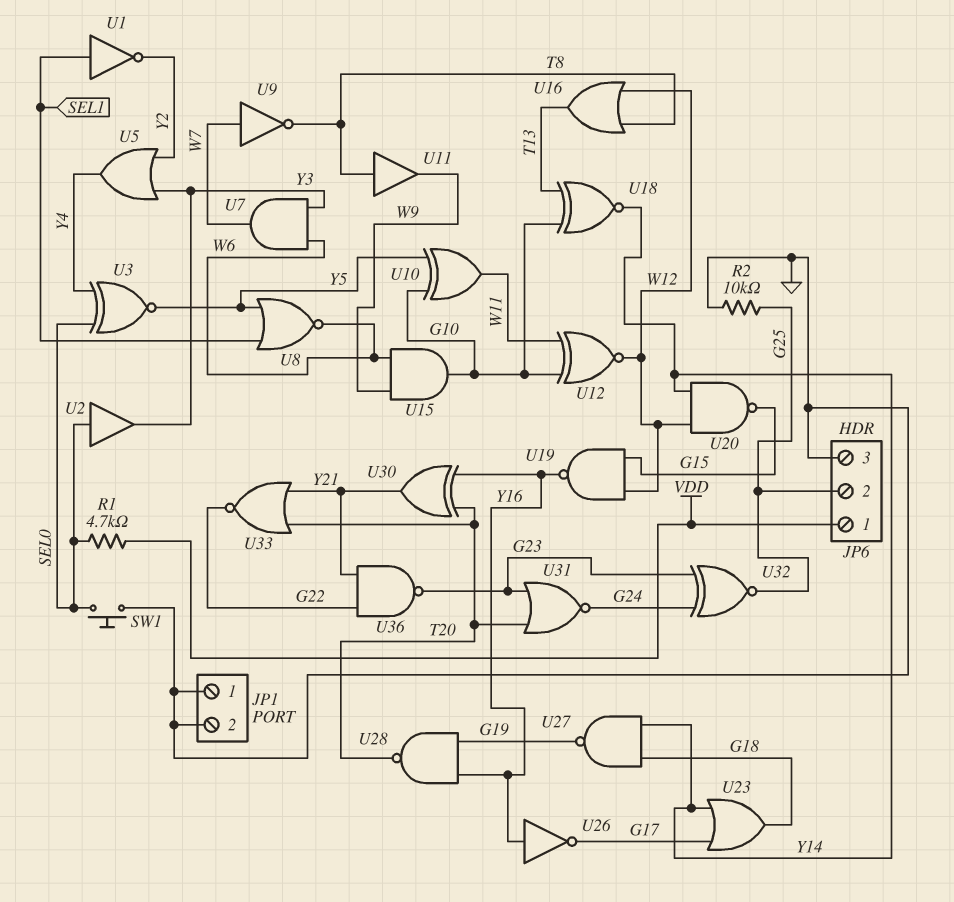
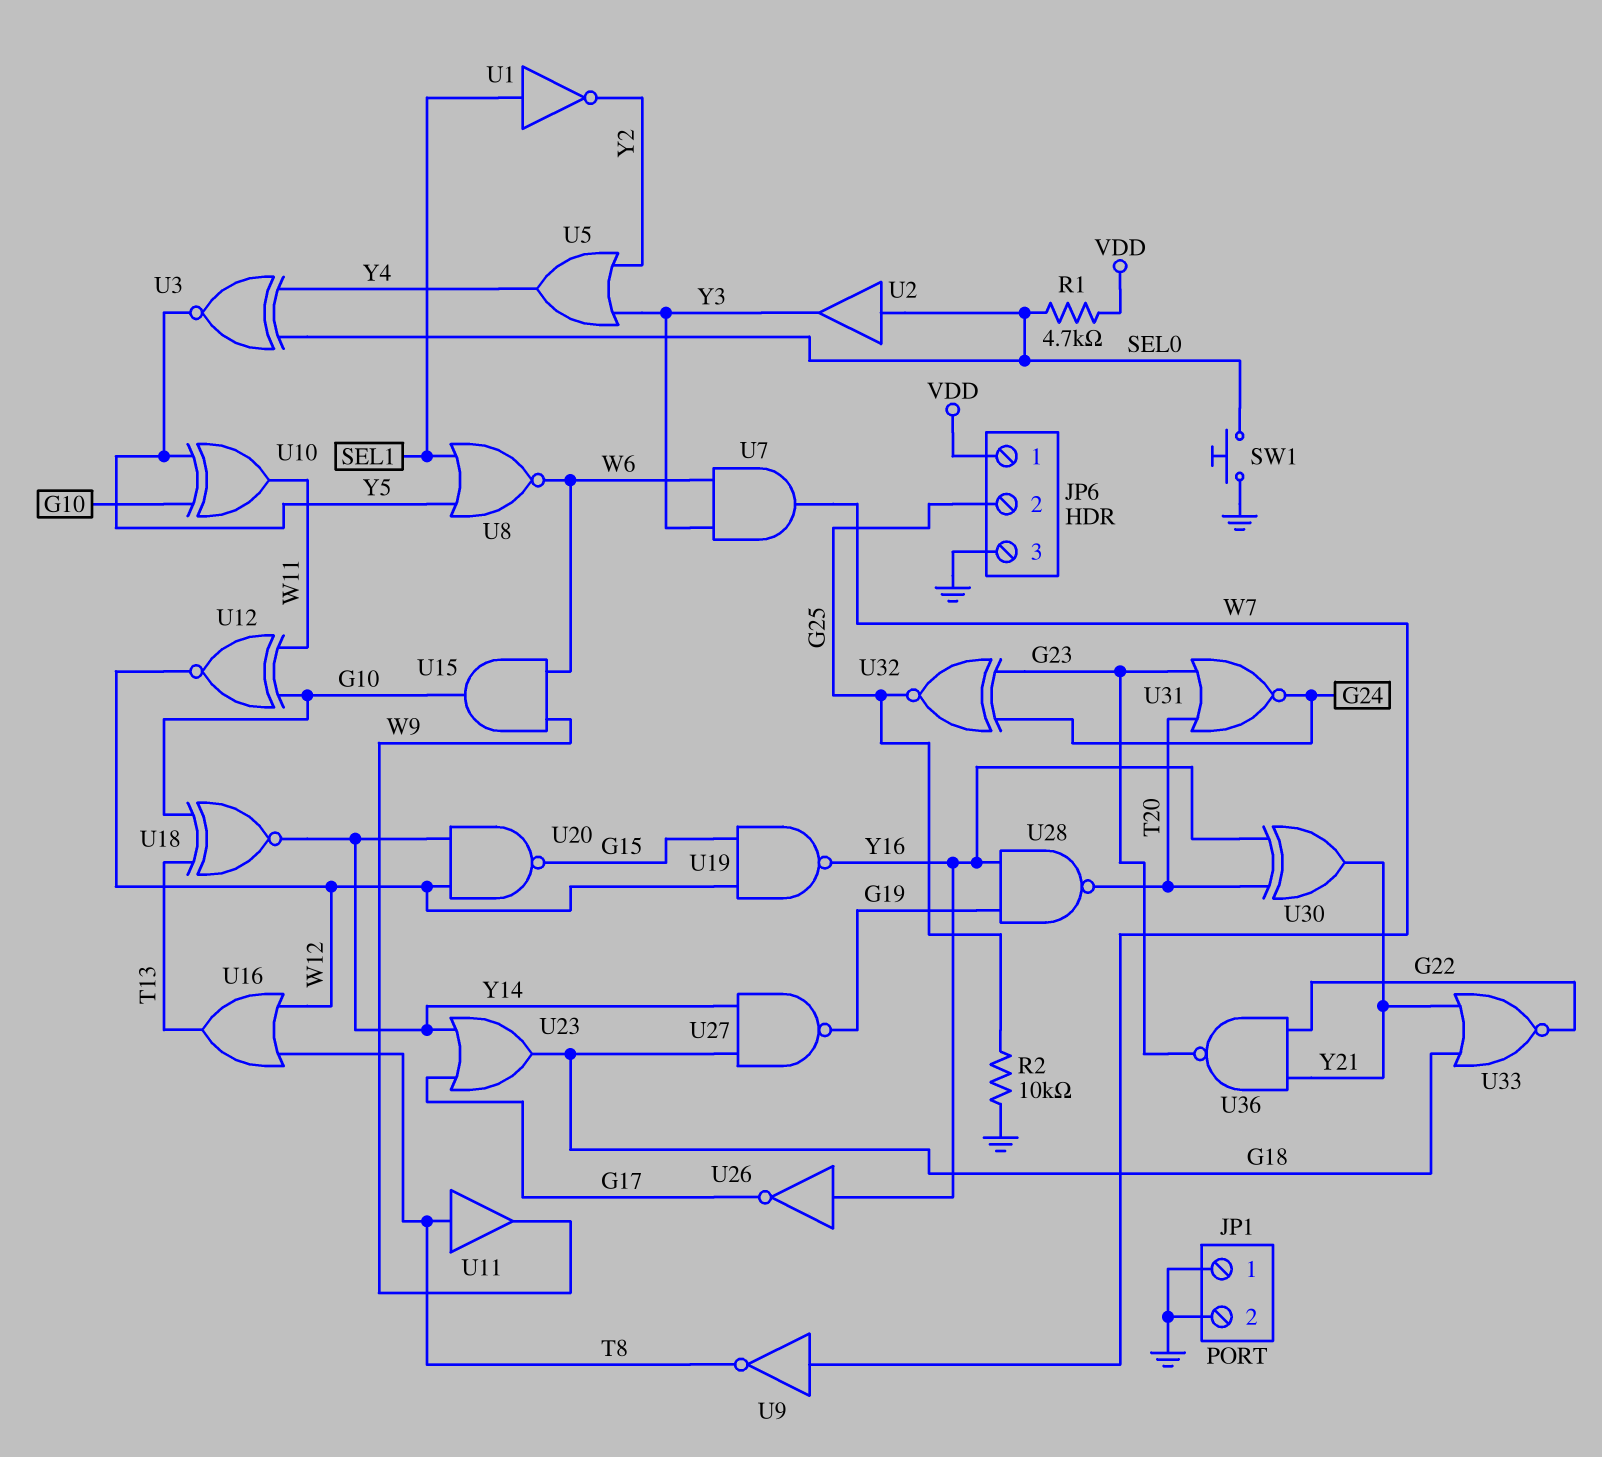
U33: NOR (in T20, in Y21, out G22) -> NOR (in G18, in Y21, out G22)

